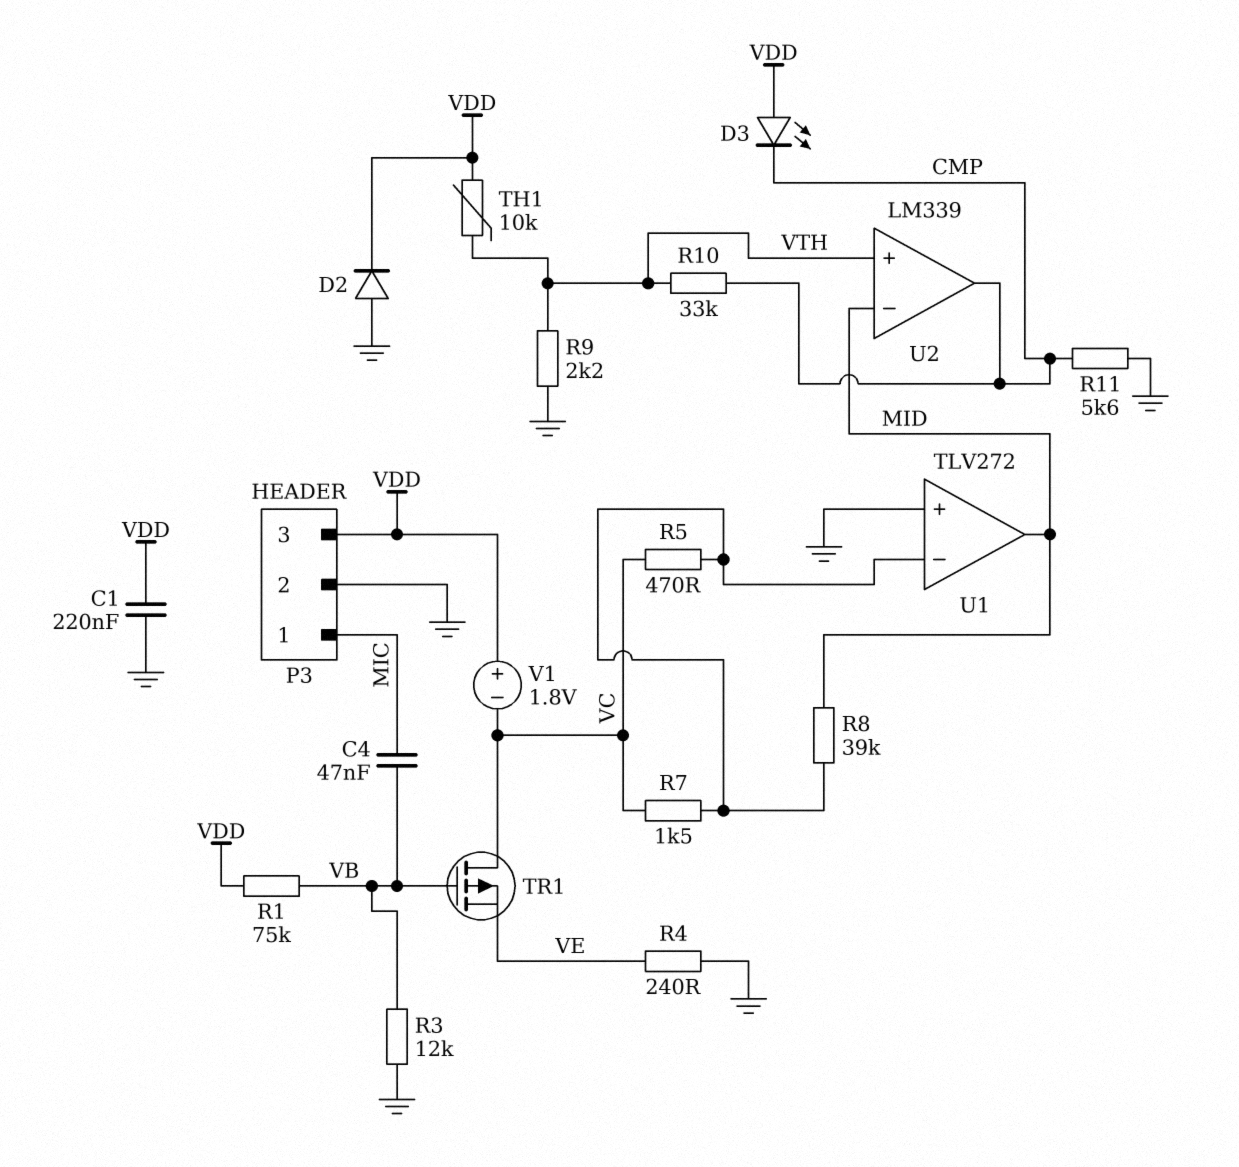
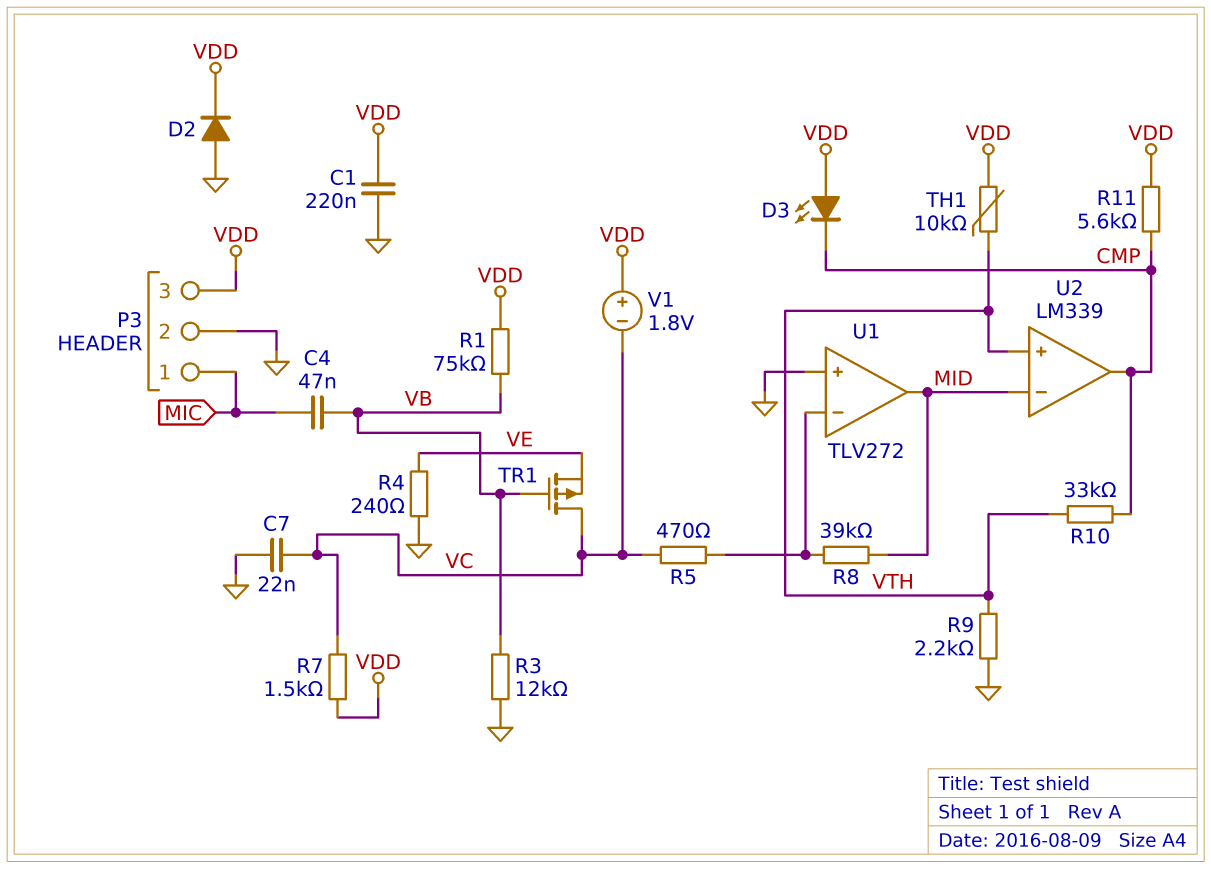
C7: none -> 22nF (GND, VC)
R7: 1.5k (U1/in-, VC) -> 1.5k (VC, VDD)
R11: 5.6k (CMP, GND) -> 5.6k (CMP, VDD)

